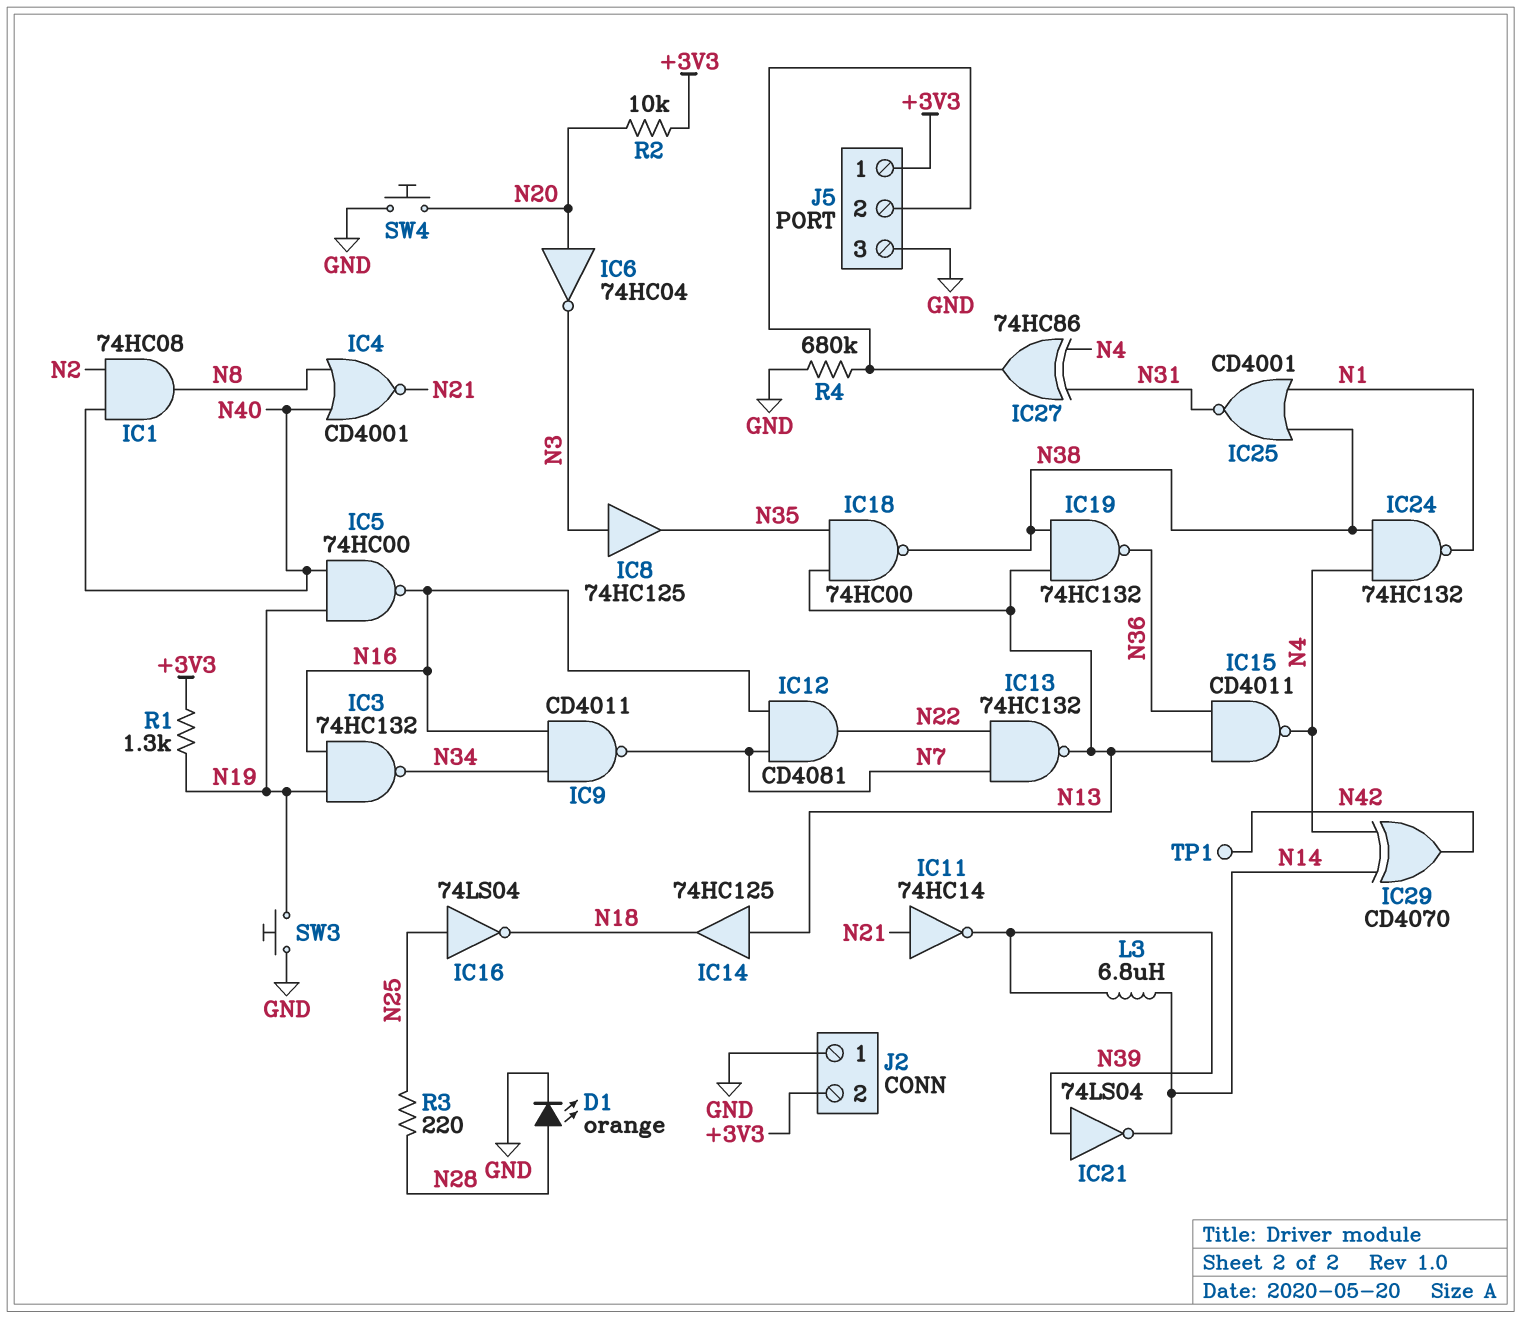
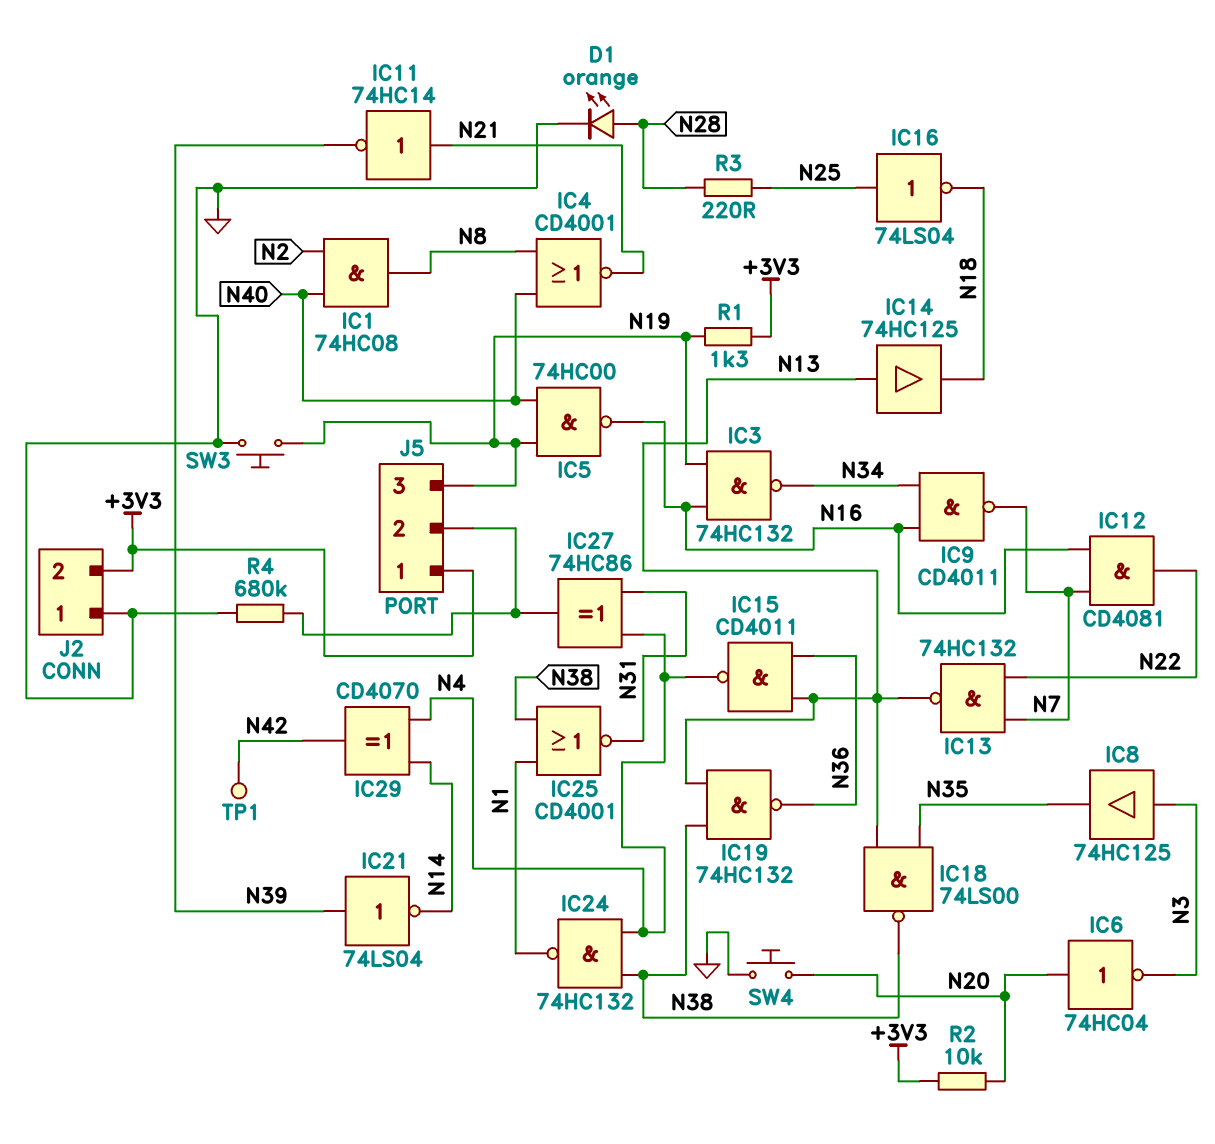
IC18: NAND 74HC00 (in N13, in N35, out N38) -> NAND 74LS00 (in N13, in N35, out N38)
J5 pin 3: GND -> N19
L3: 6.8uH (N14, N39) -> none

